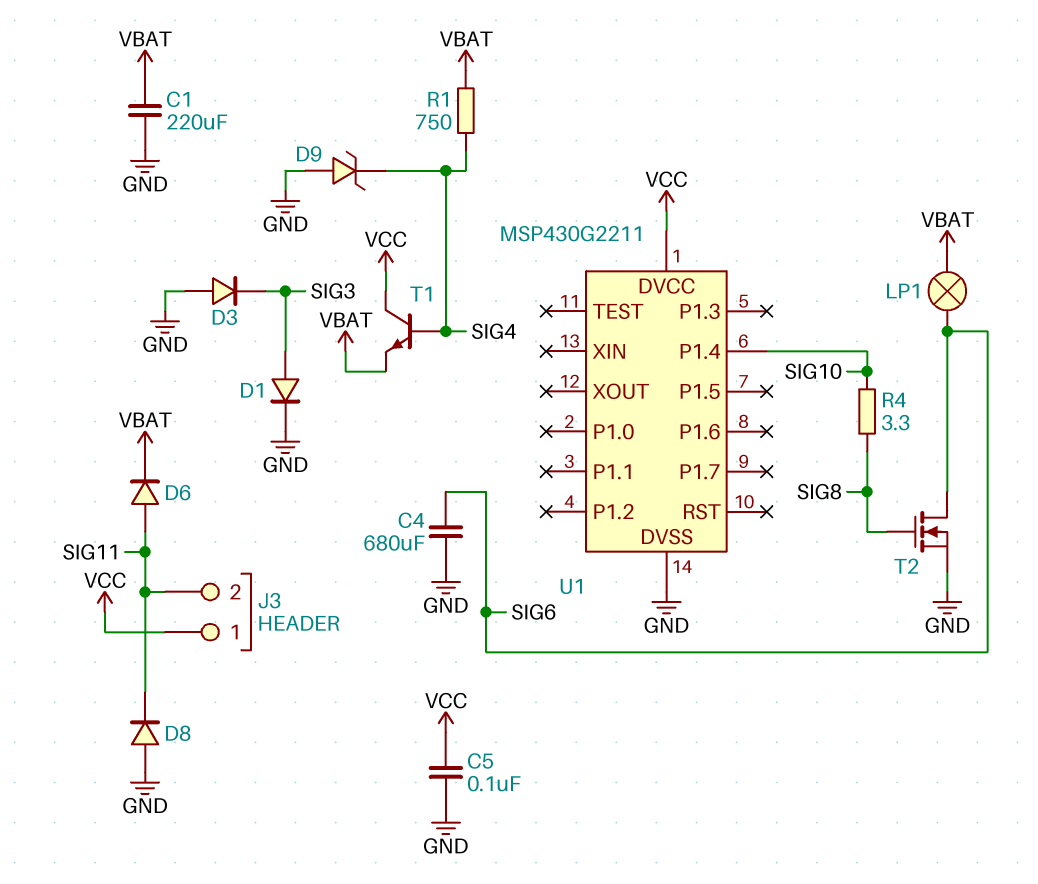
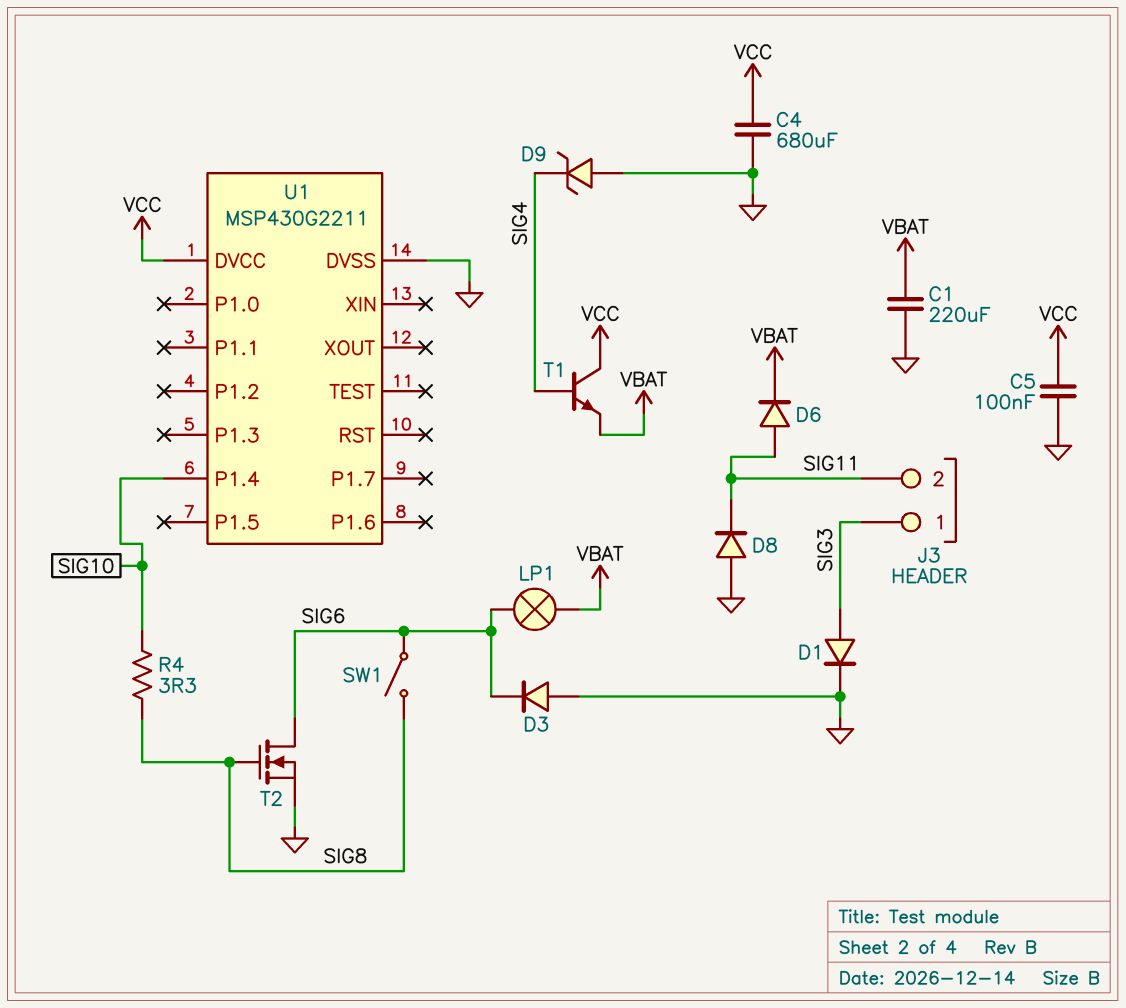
C4: 680uF (GND, SIG6) -> 680uF (GND, VCC)
D3: diode (A GND, K SIG3) -> diode (A GND, K SIG6)
J3 pin 1: VCC -> SIG3
R1: 750 (SIG4, VBAT) -> none
SW1: none -> switch (SIG6, SIG8)

